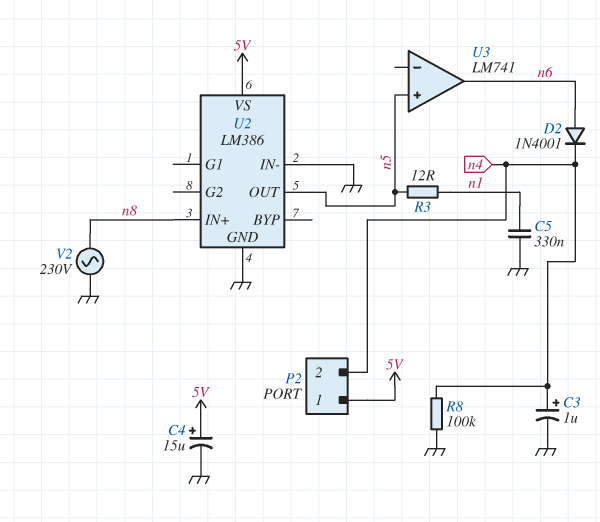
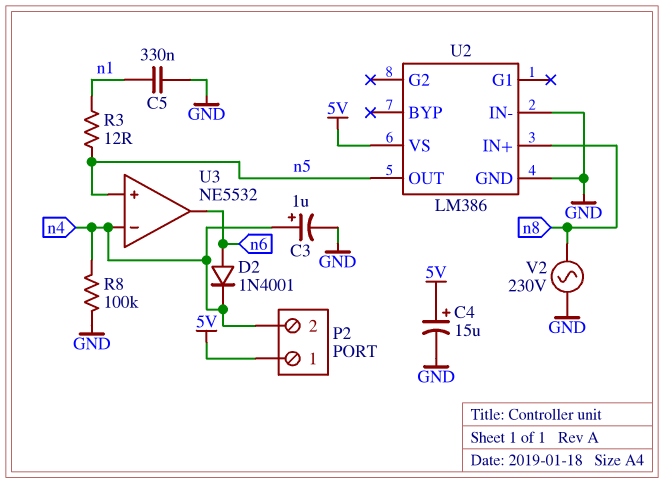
U3: LM741 -> NE5532
U3 pin in-: none -> n4

